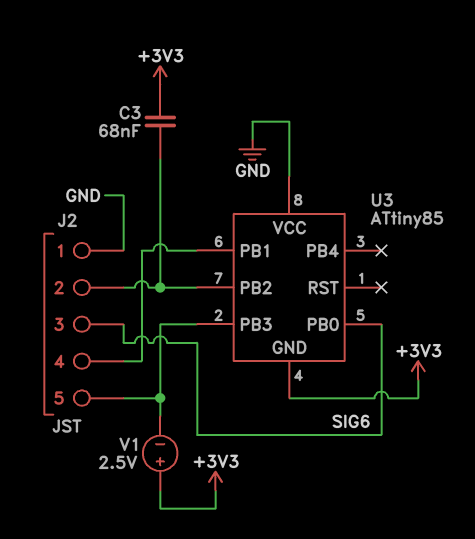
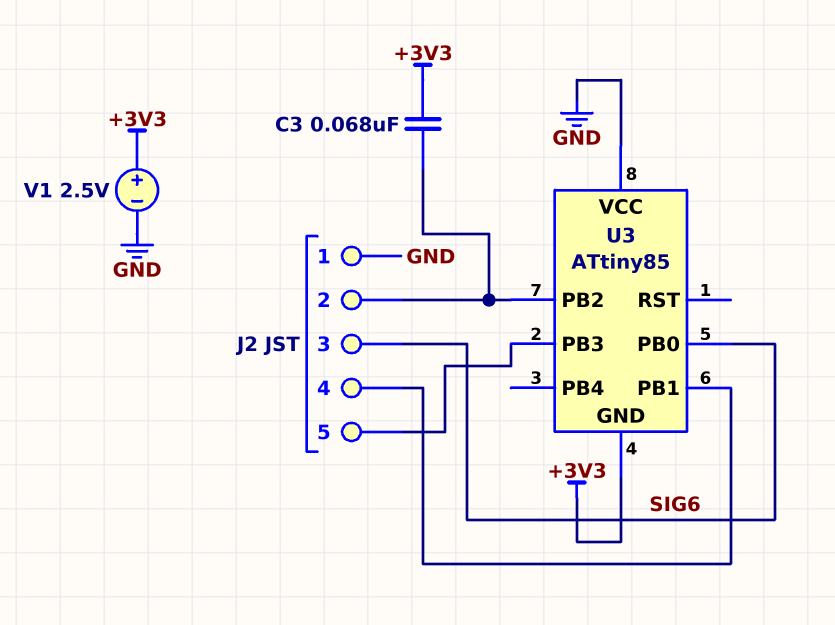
V1: 2.5V (plus +3V3, minus J2/5) -> 2.5V (plus +3V3, minus GND)

